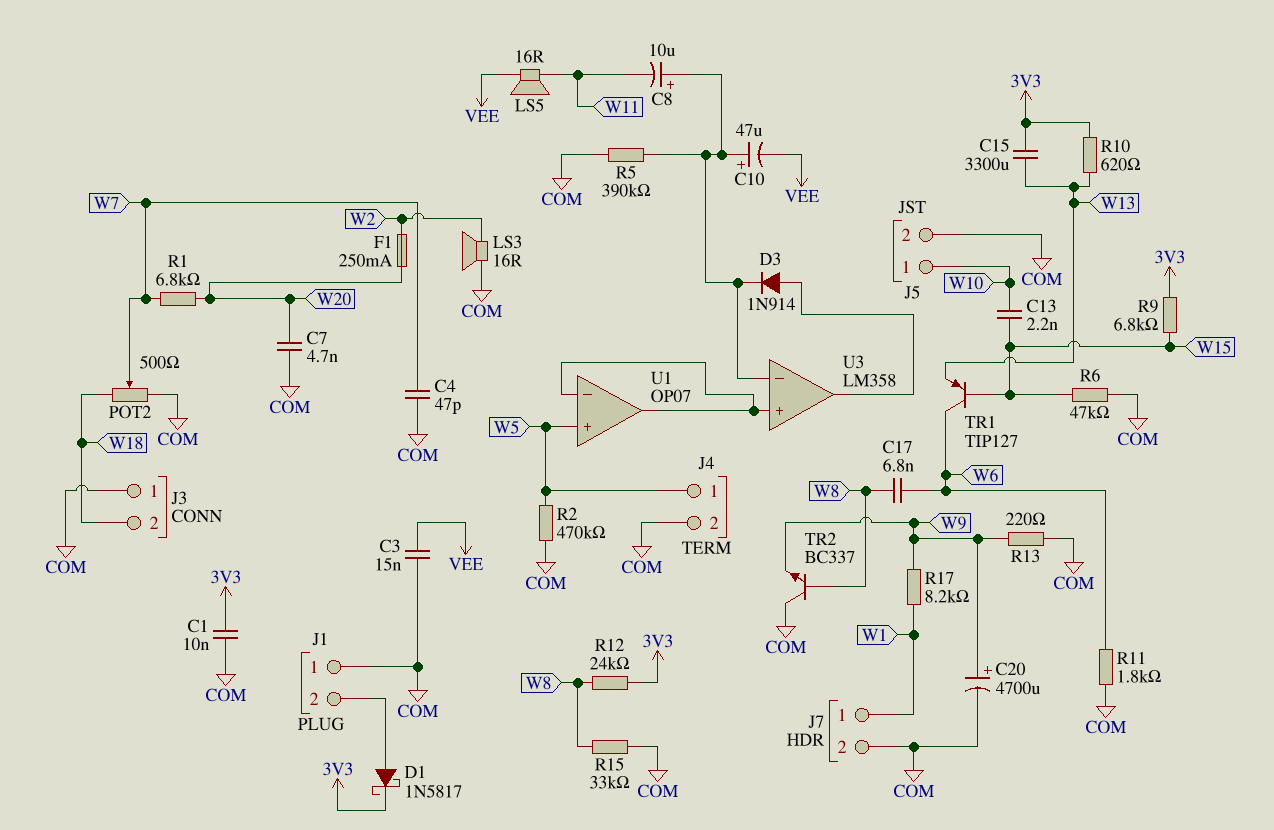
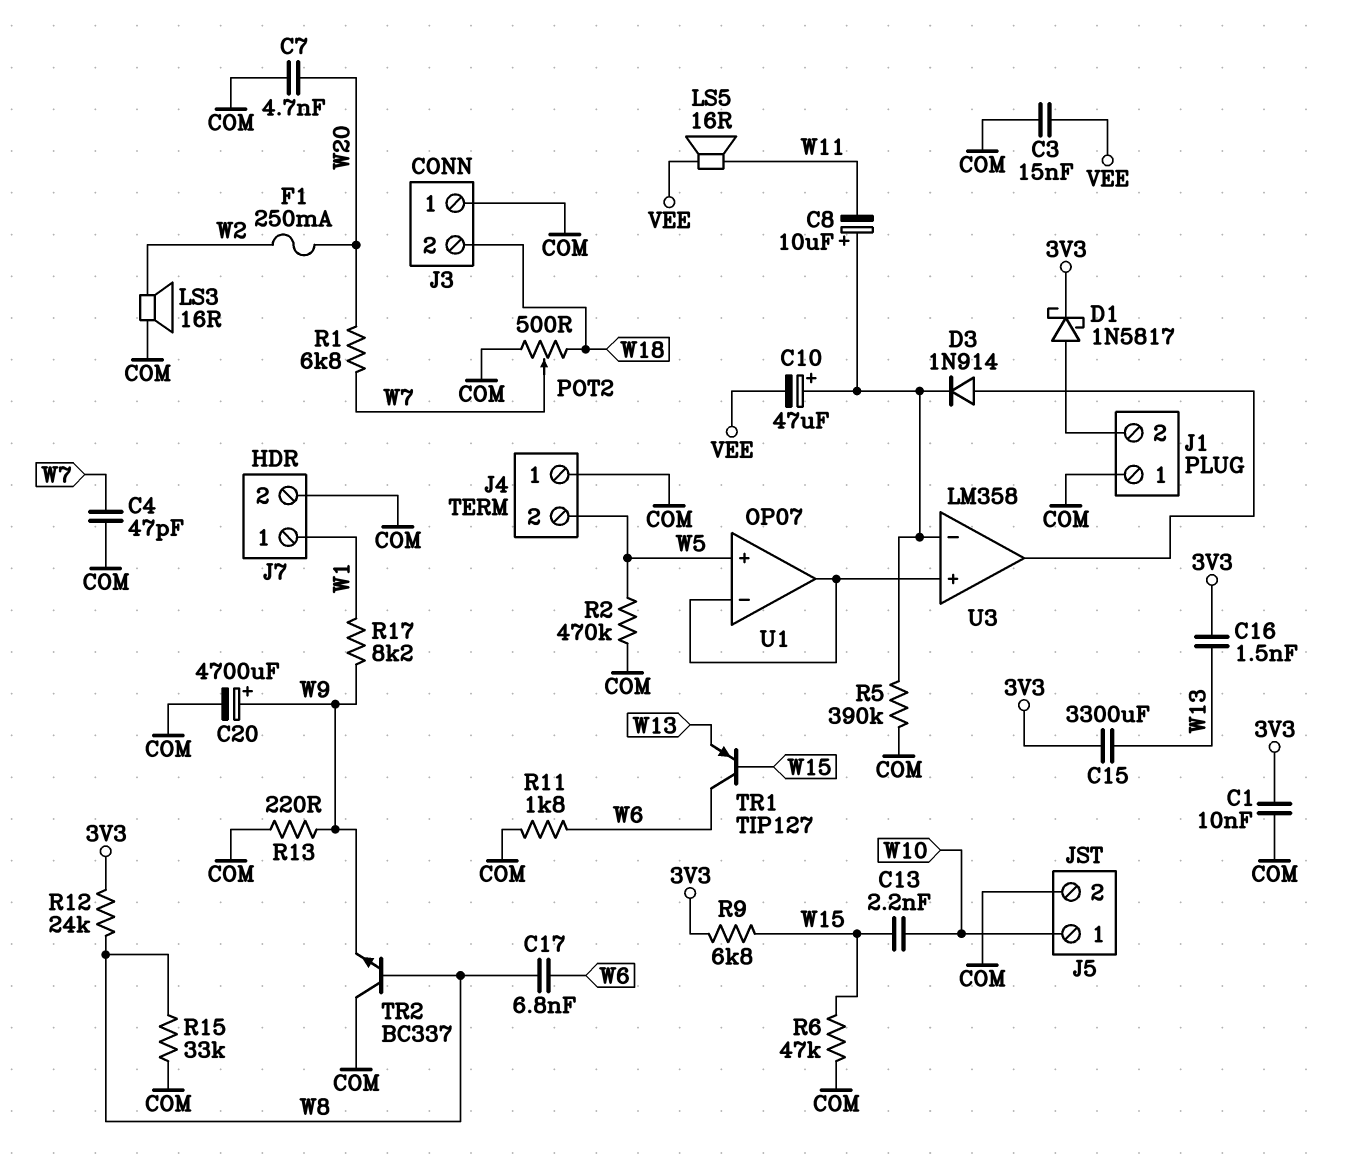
C16: none -> 1.5nF (3V3, W13)
J4 pin 1: W5 -> COM
J4 pin 2: COM -> W5
R10: 620 (3V3, W13) -> none

